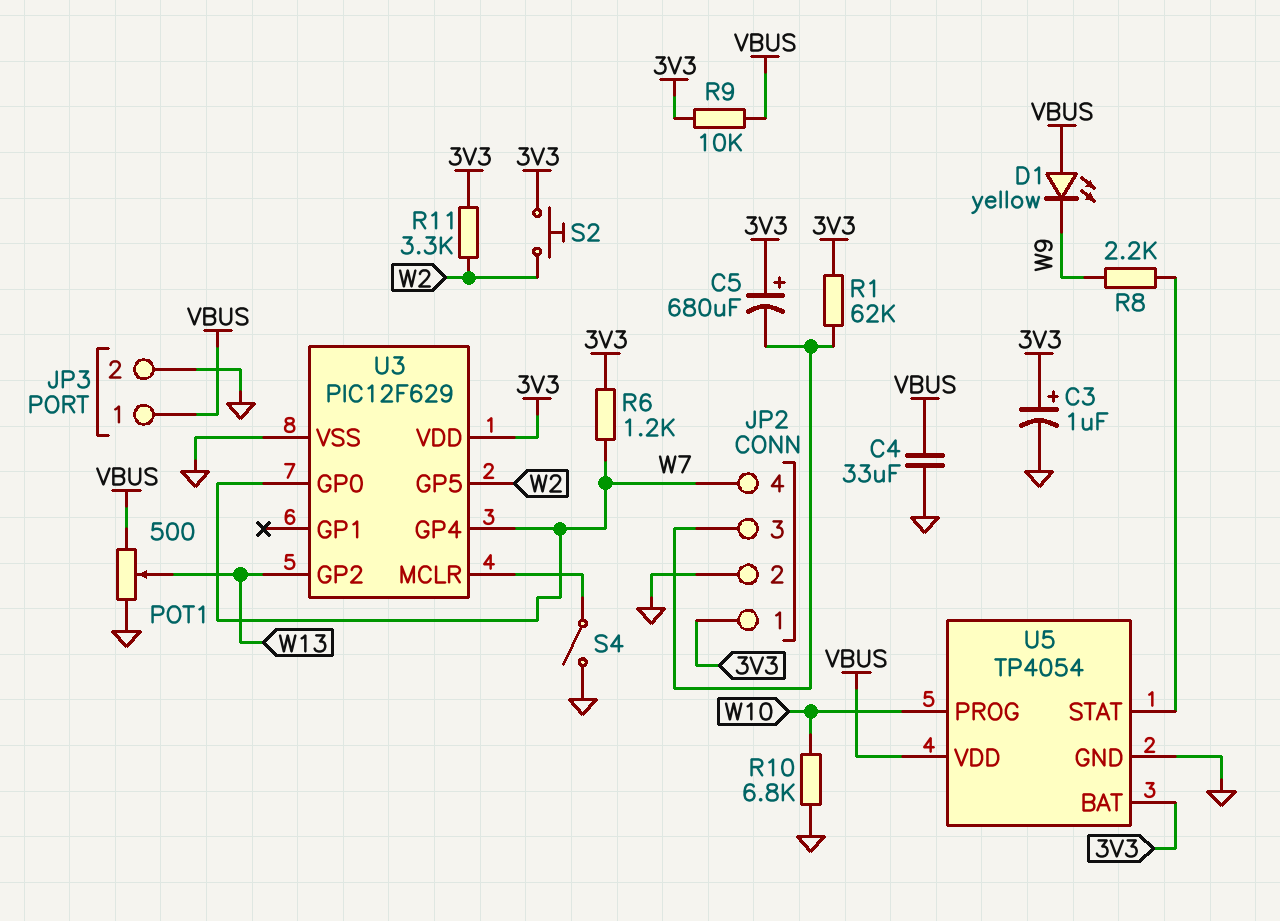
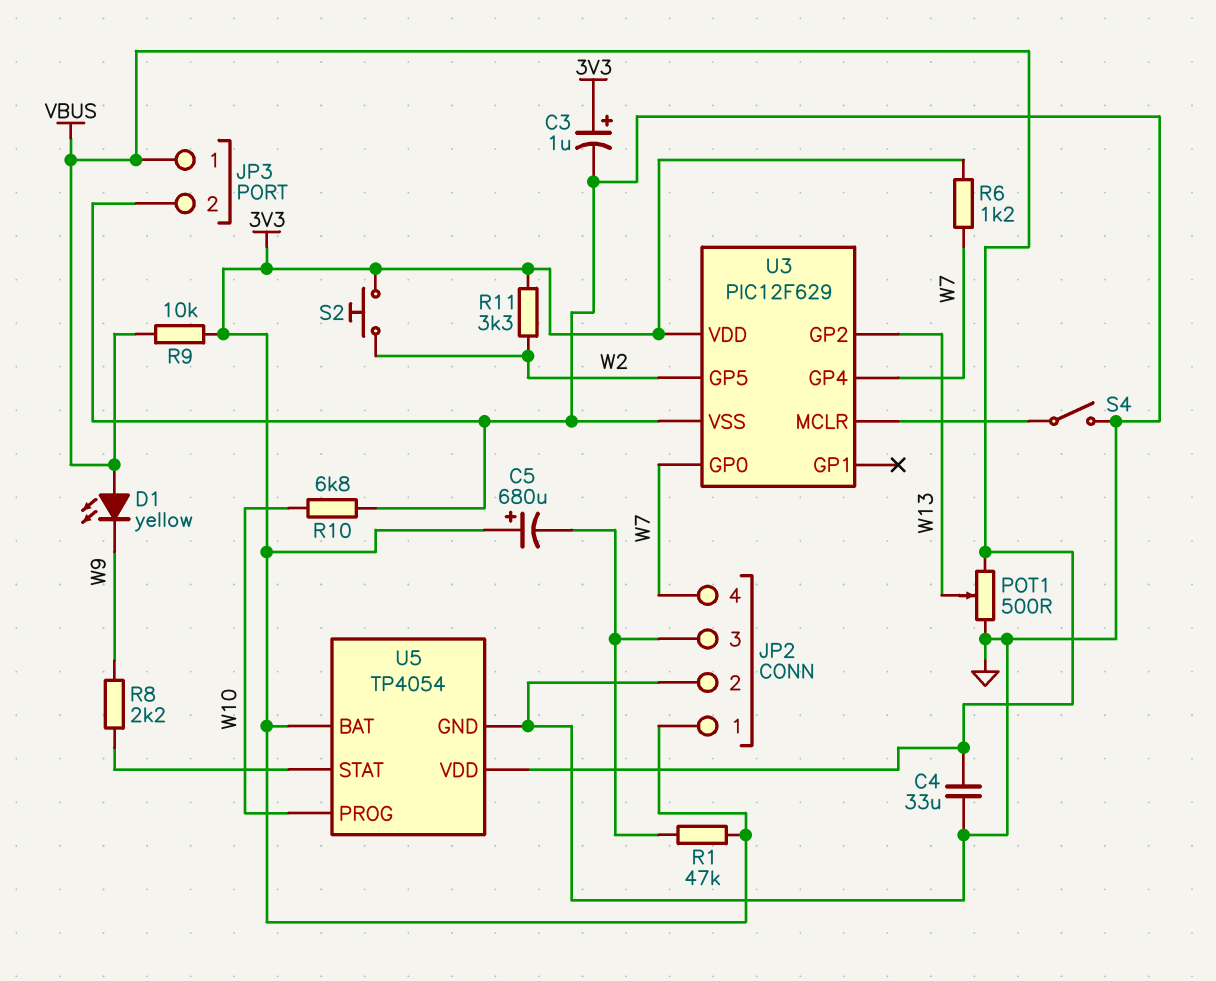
R1: 62k (3V3, JP2/3) -> 47k (3V3, JP2/3)

